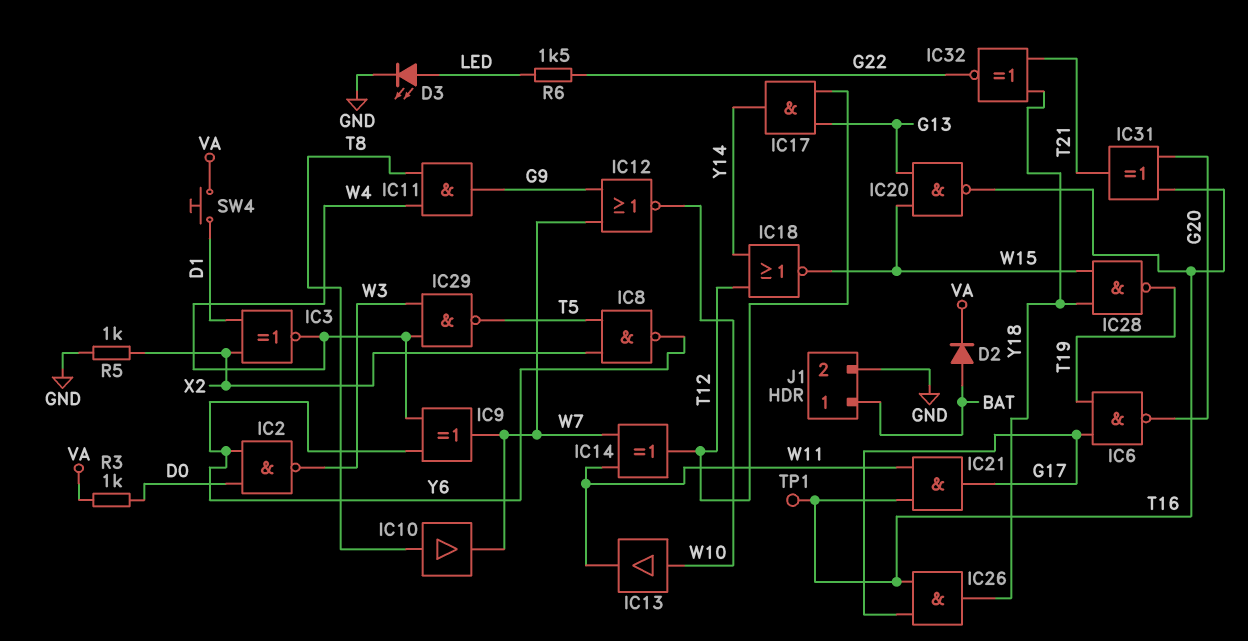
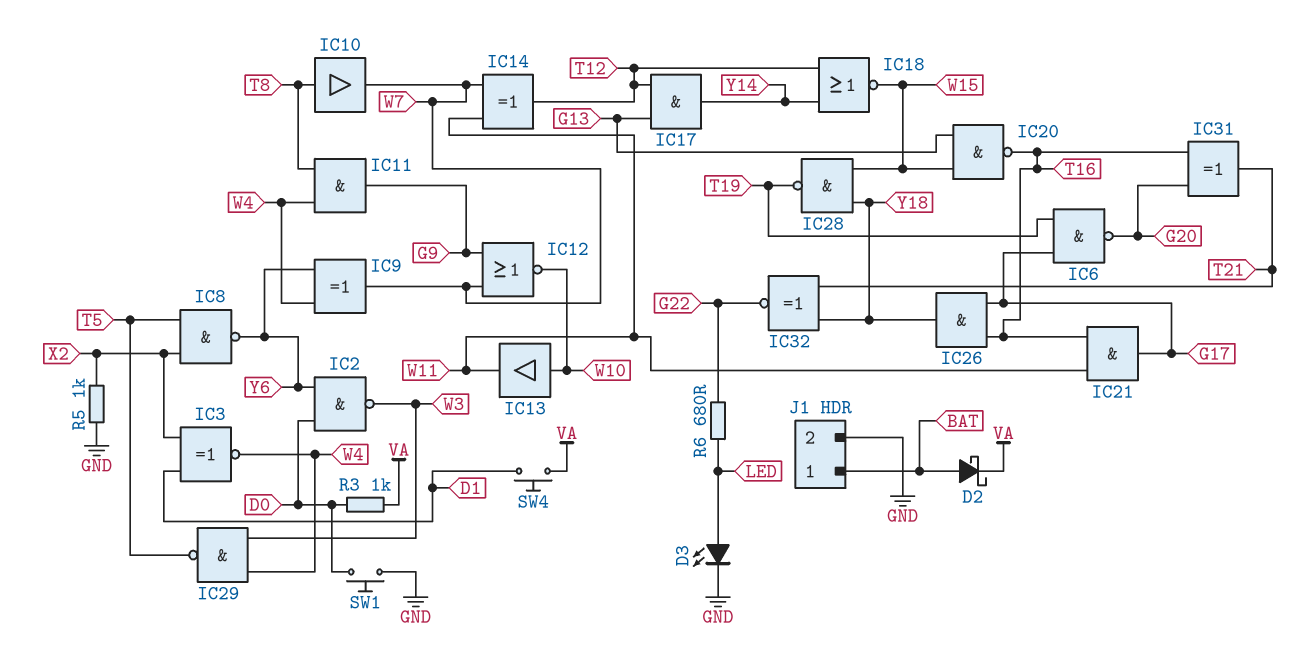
D2: diode (A BAT, K VA) -> schottky (A BAT, K VA)
R6: 1.5k (G22, LED) -> 680 (G22, LED)
SW1: none -> button (D0, GND)
TP1: test point (T16) -> none

